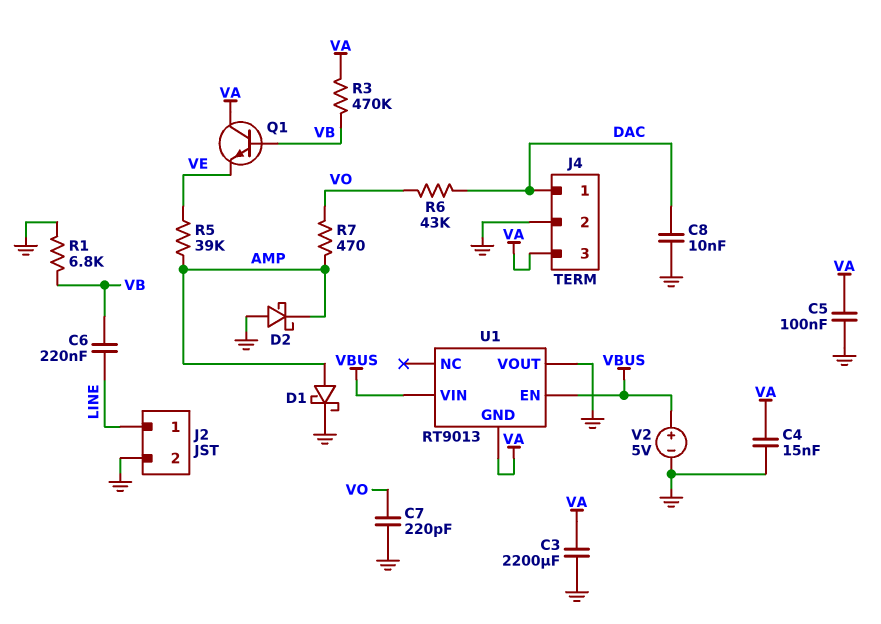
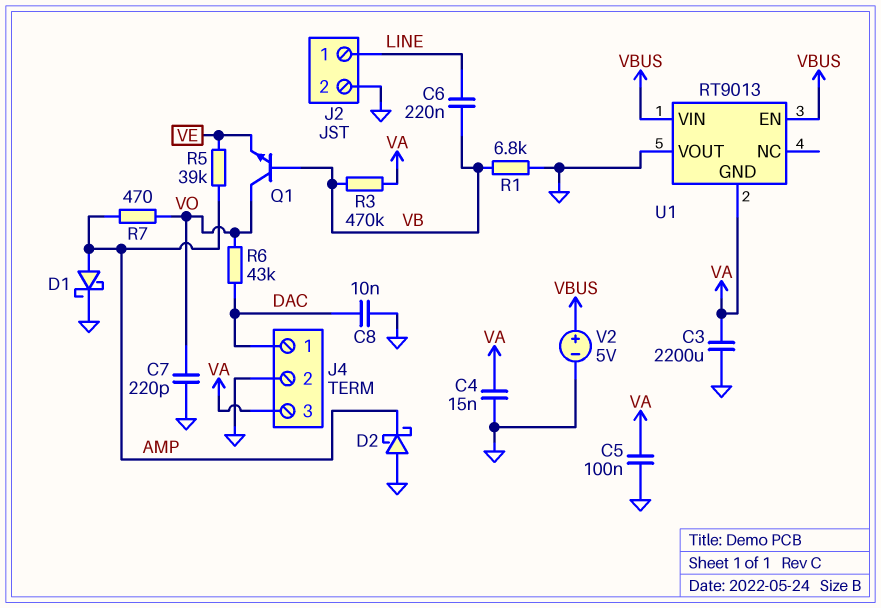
Q1: NPN (B VB, C VA, E VE) -> NPN (B VB, C VO, E VE)

